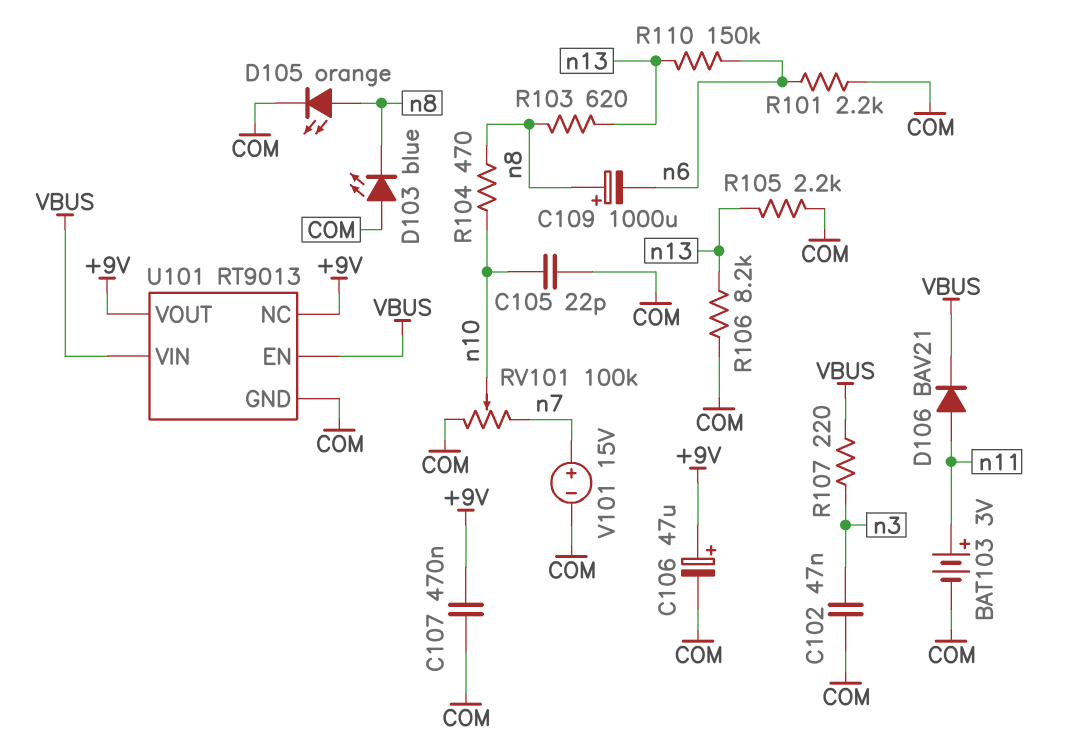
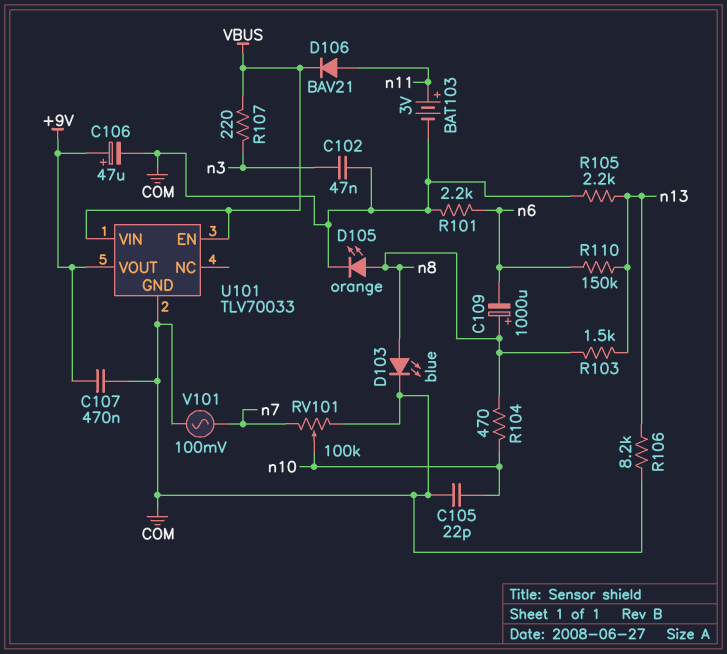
D103: LED blue (A COM, K n8) -> LED blue (A n8, K COM)
R103: 620 (n8, n13) -> 1.5k (n8, n13)
U101: RT9013 -> TLV70033
U101 pin NC: +9V -> none
V101: 15V (plus n7, minus COM) -> AC 100mV (COM, n7)

